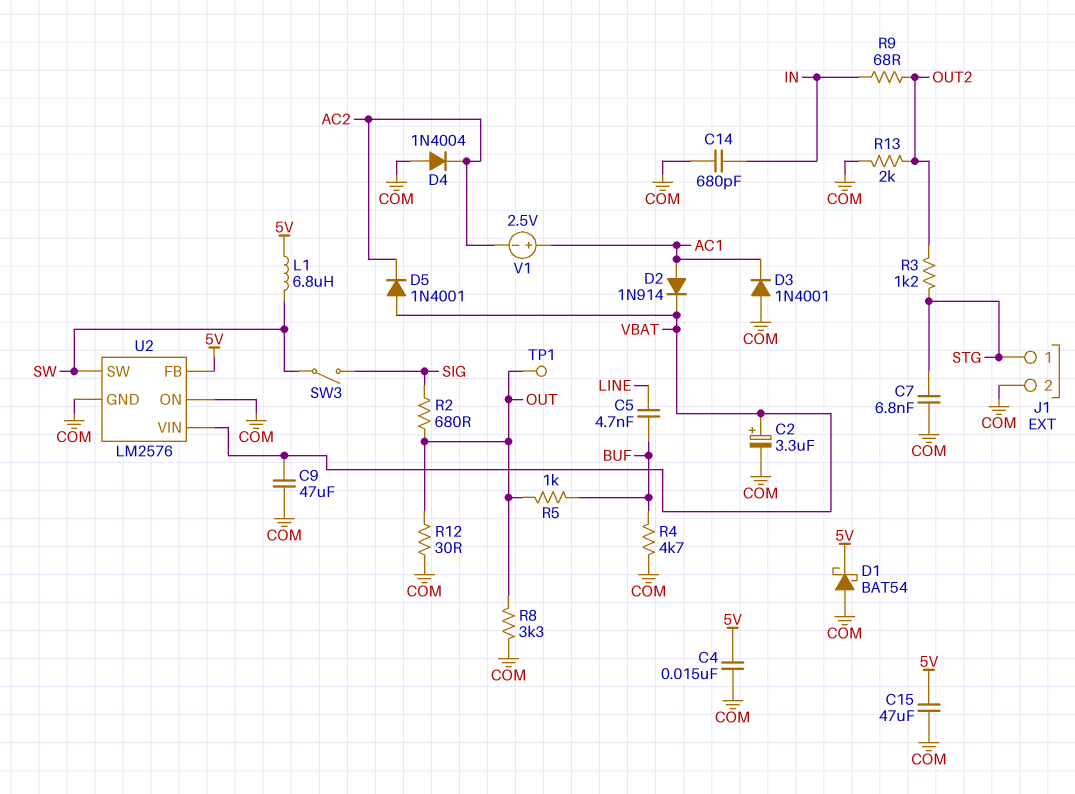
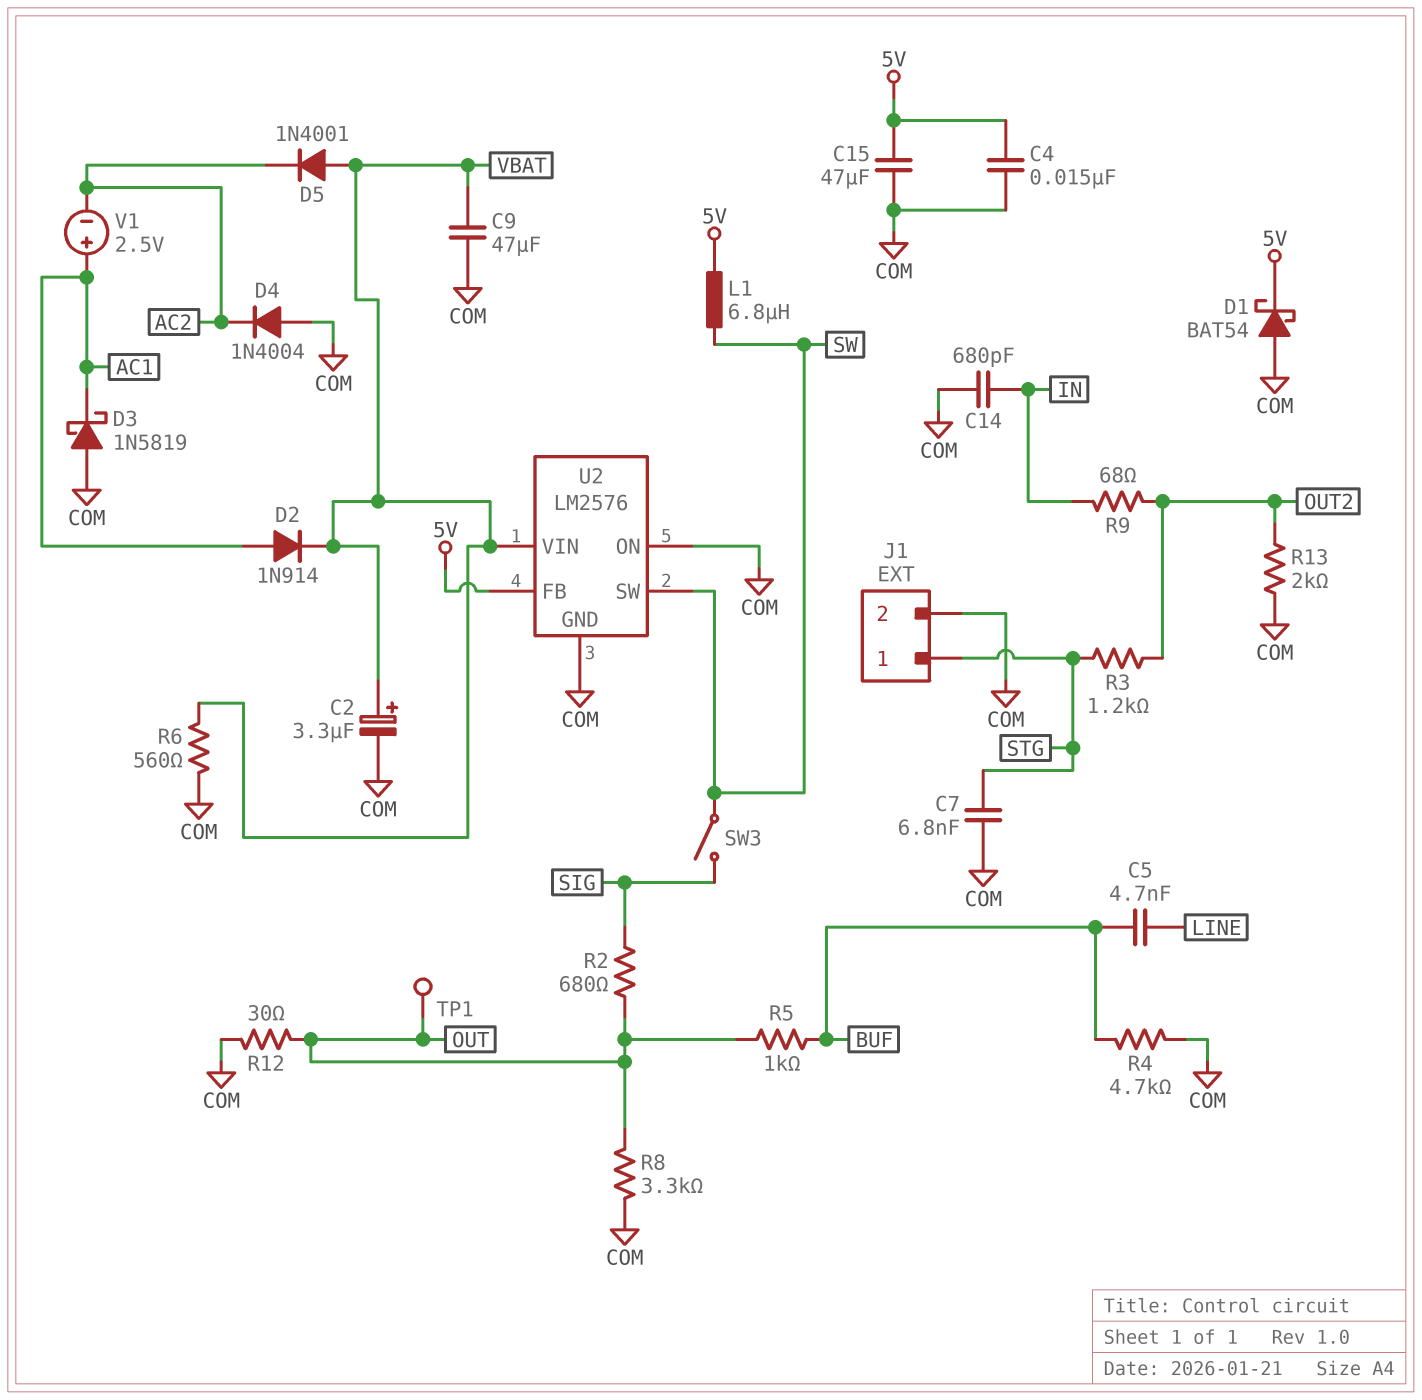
D3: diode 1N4001 (A COM, K AC1) -> schottky 1N5819 (A COM, K AC1)
R6: none -> 560 (COM, VBAT)

